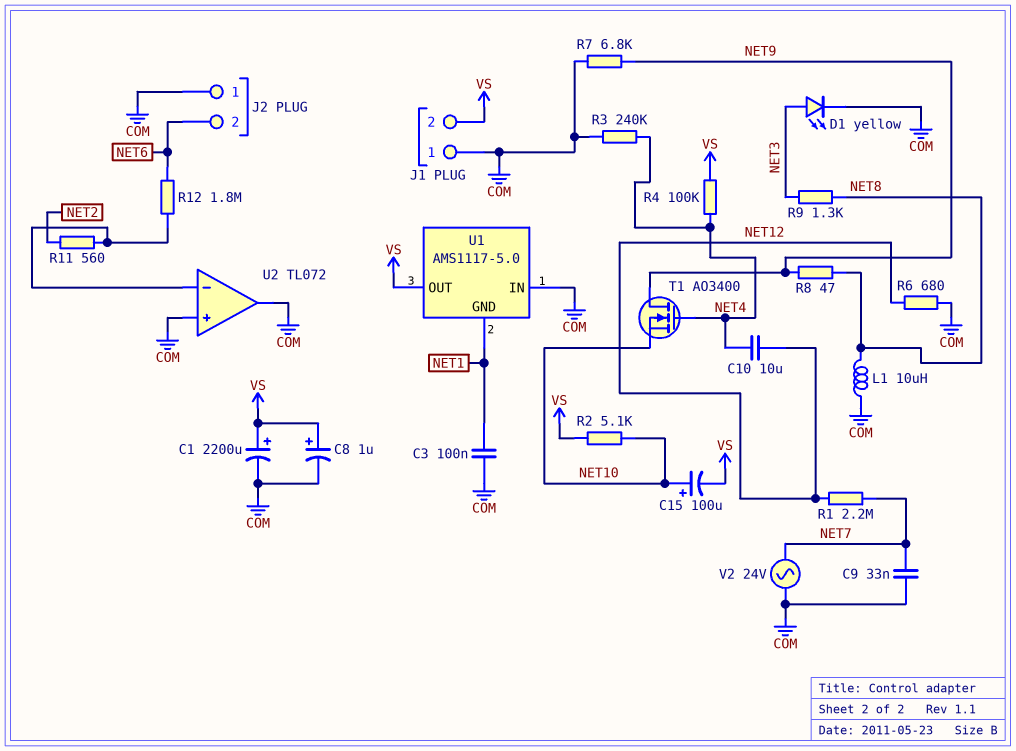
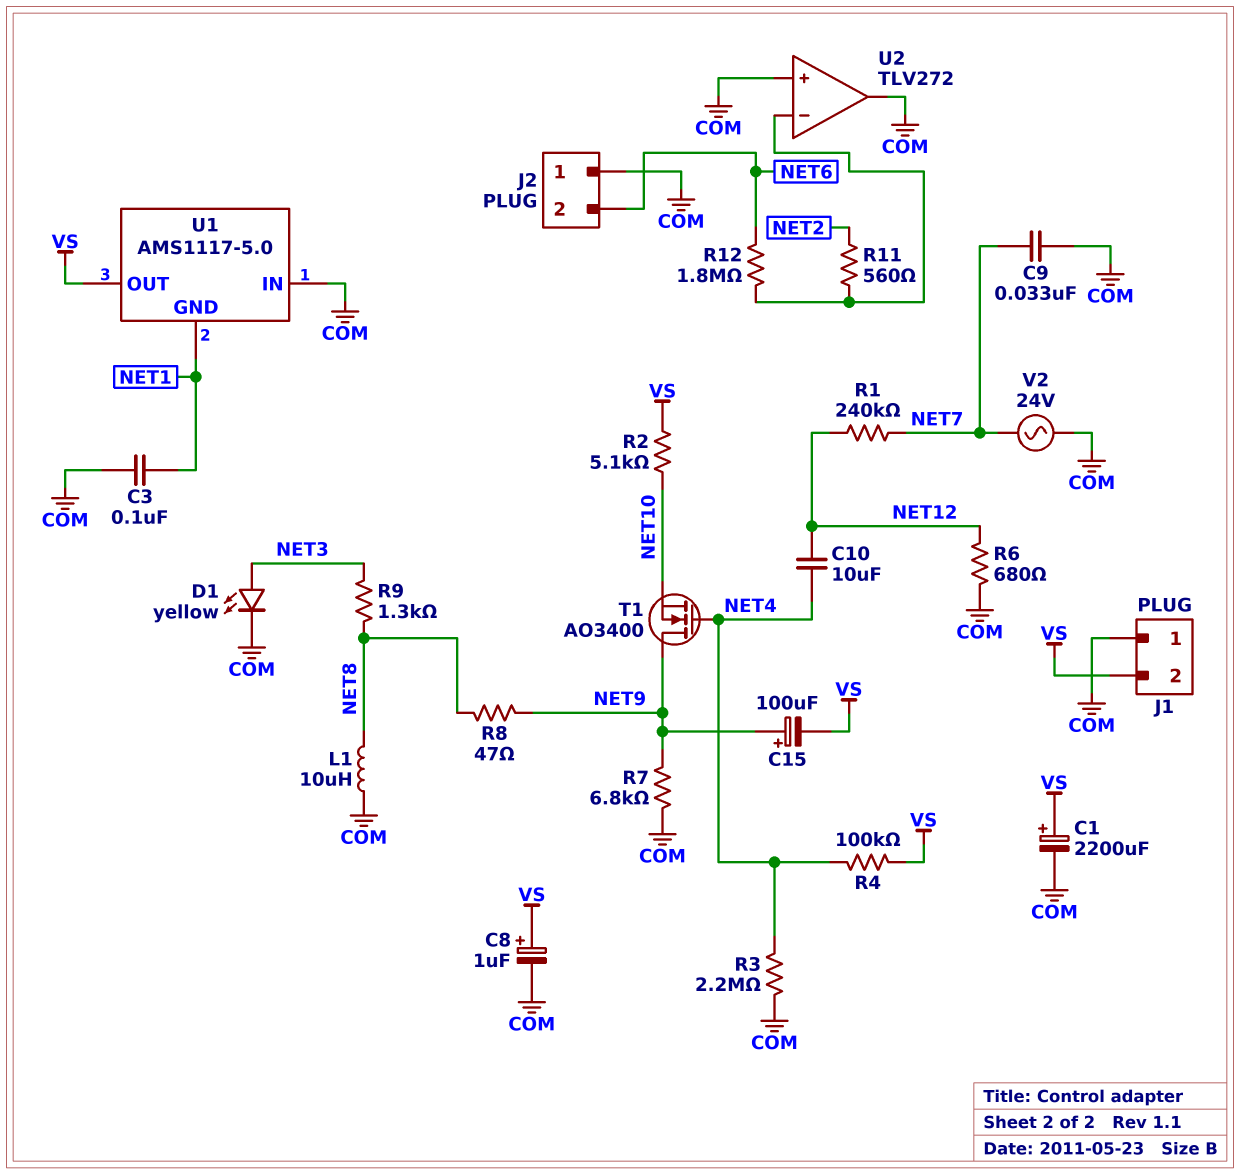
C15: 100uF (plus NET10, minus VS) -> 100uF (plus NET9, minus VS)
R1: 2.2M (NET7, NET12) -> 240k (NET7, NET12)
R3: 240k (COM, NET4) -> 2.2M (COM, NET4)
U2: TL072 -> TLV272

